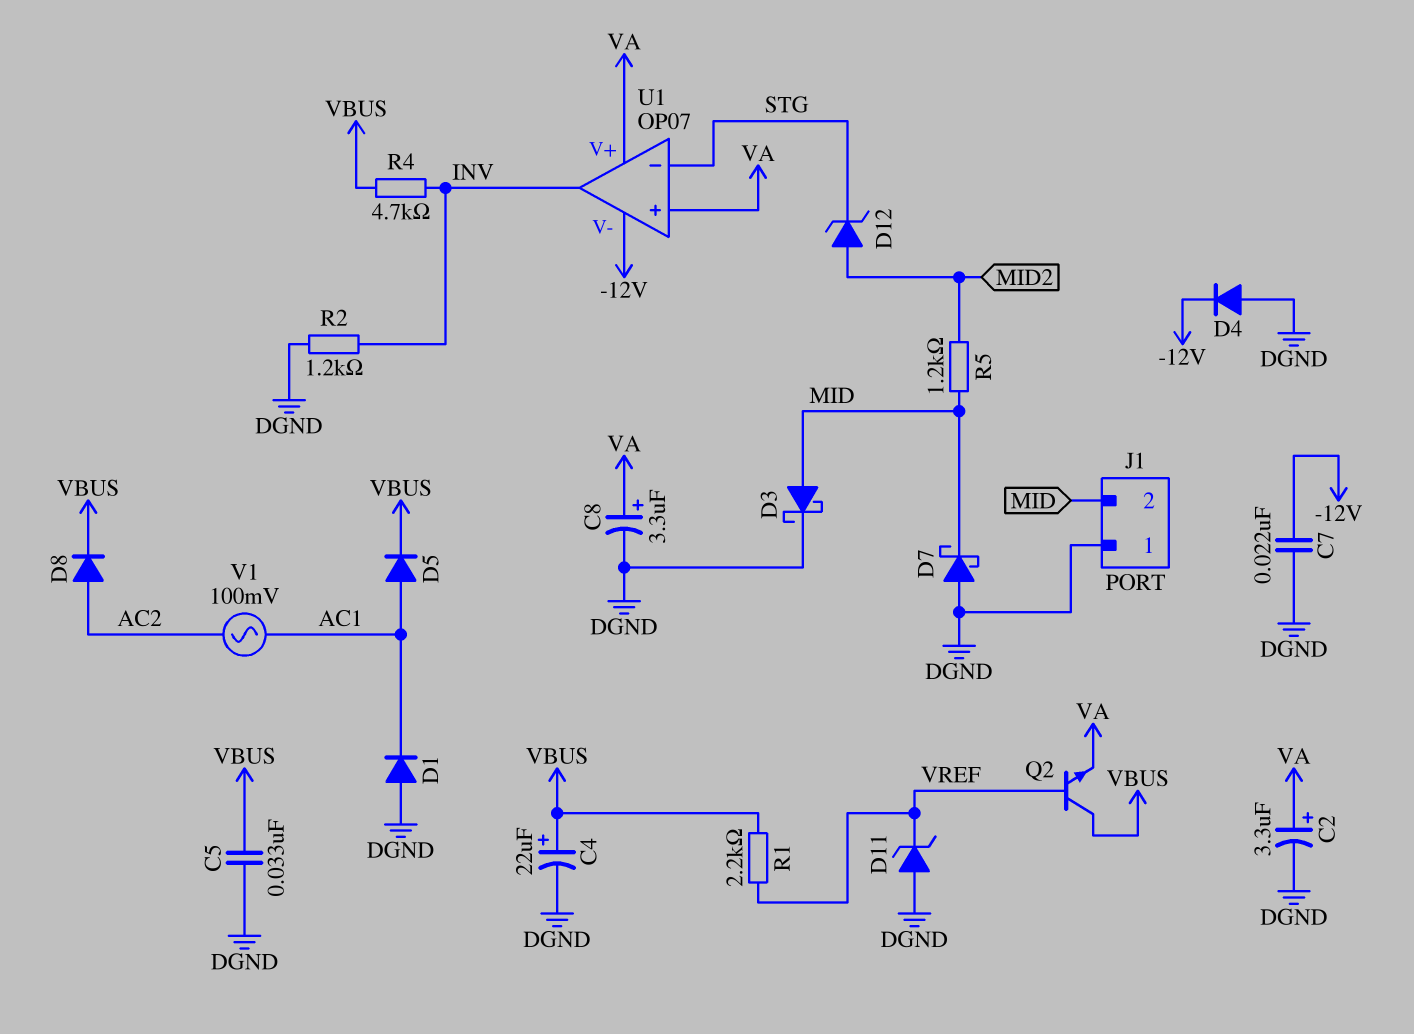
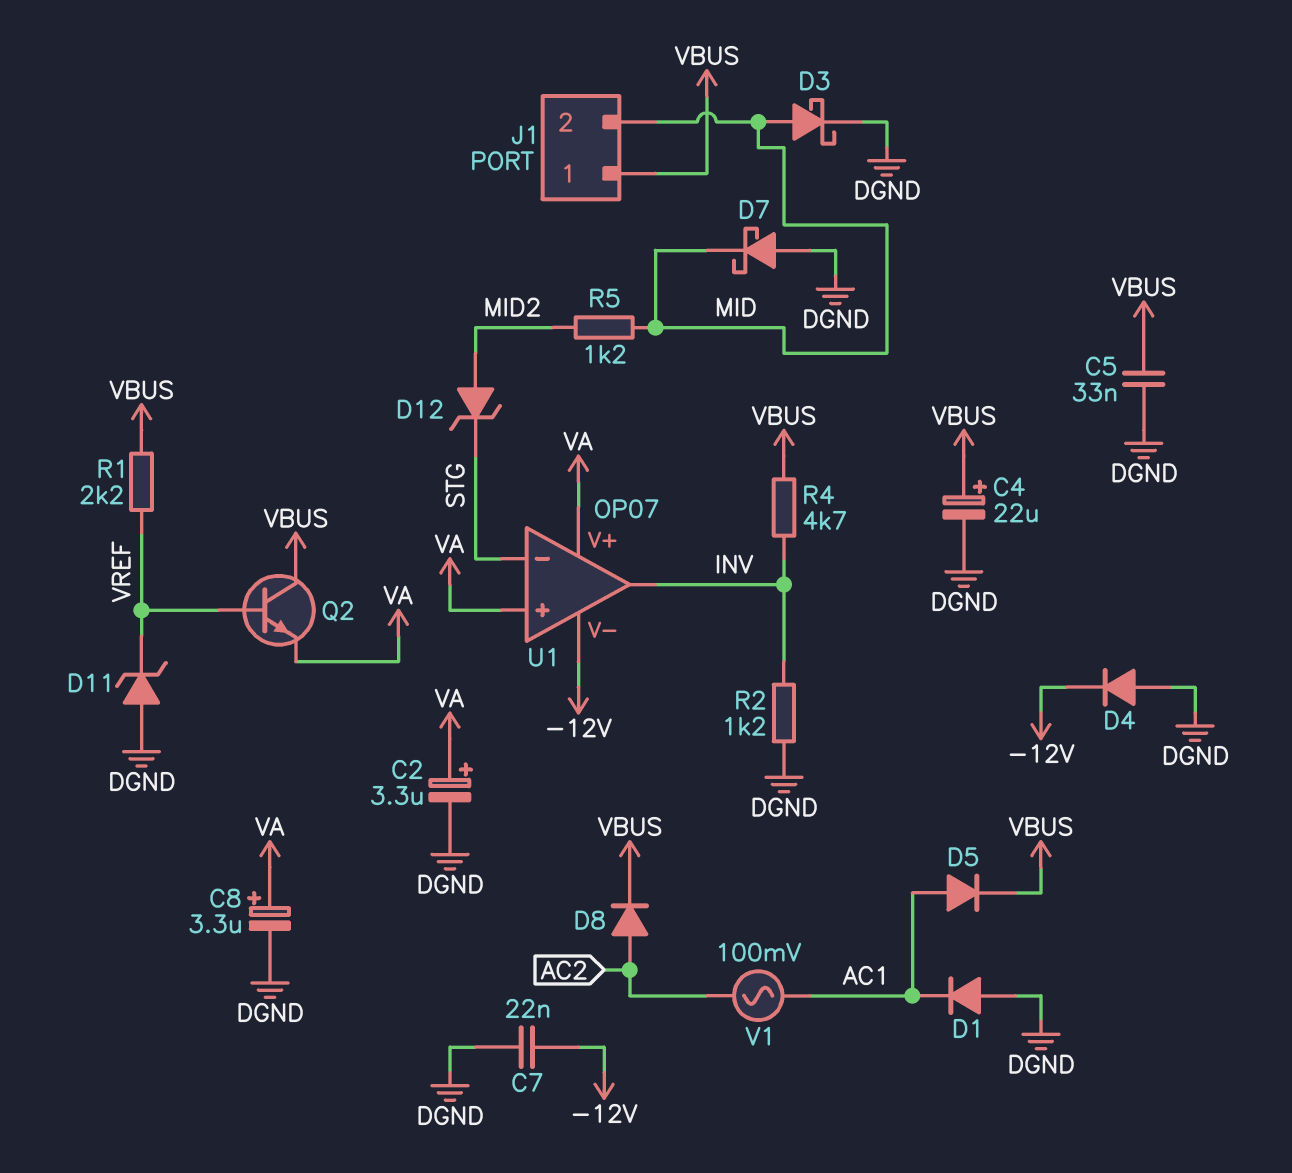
J1 pin 1: DGND -> VBUS

